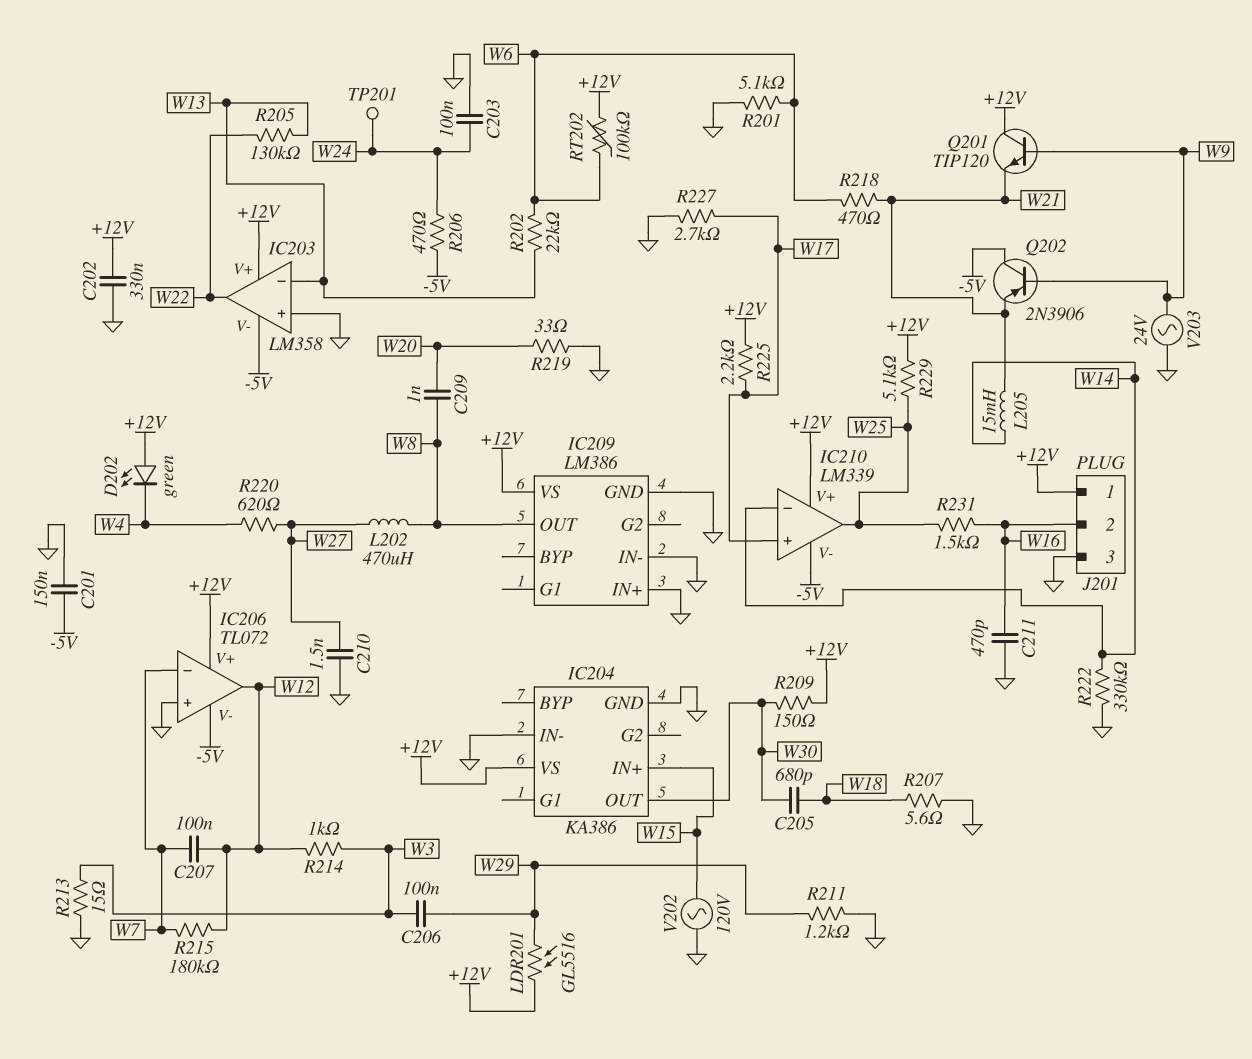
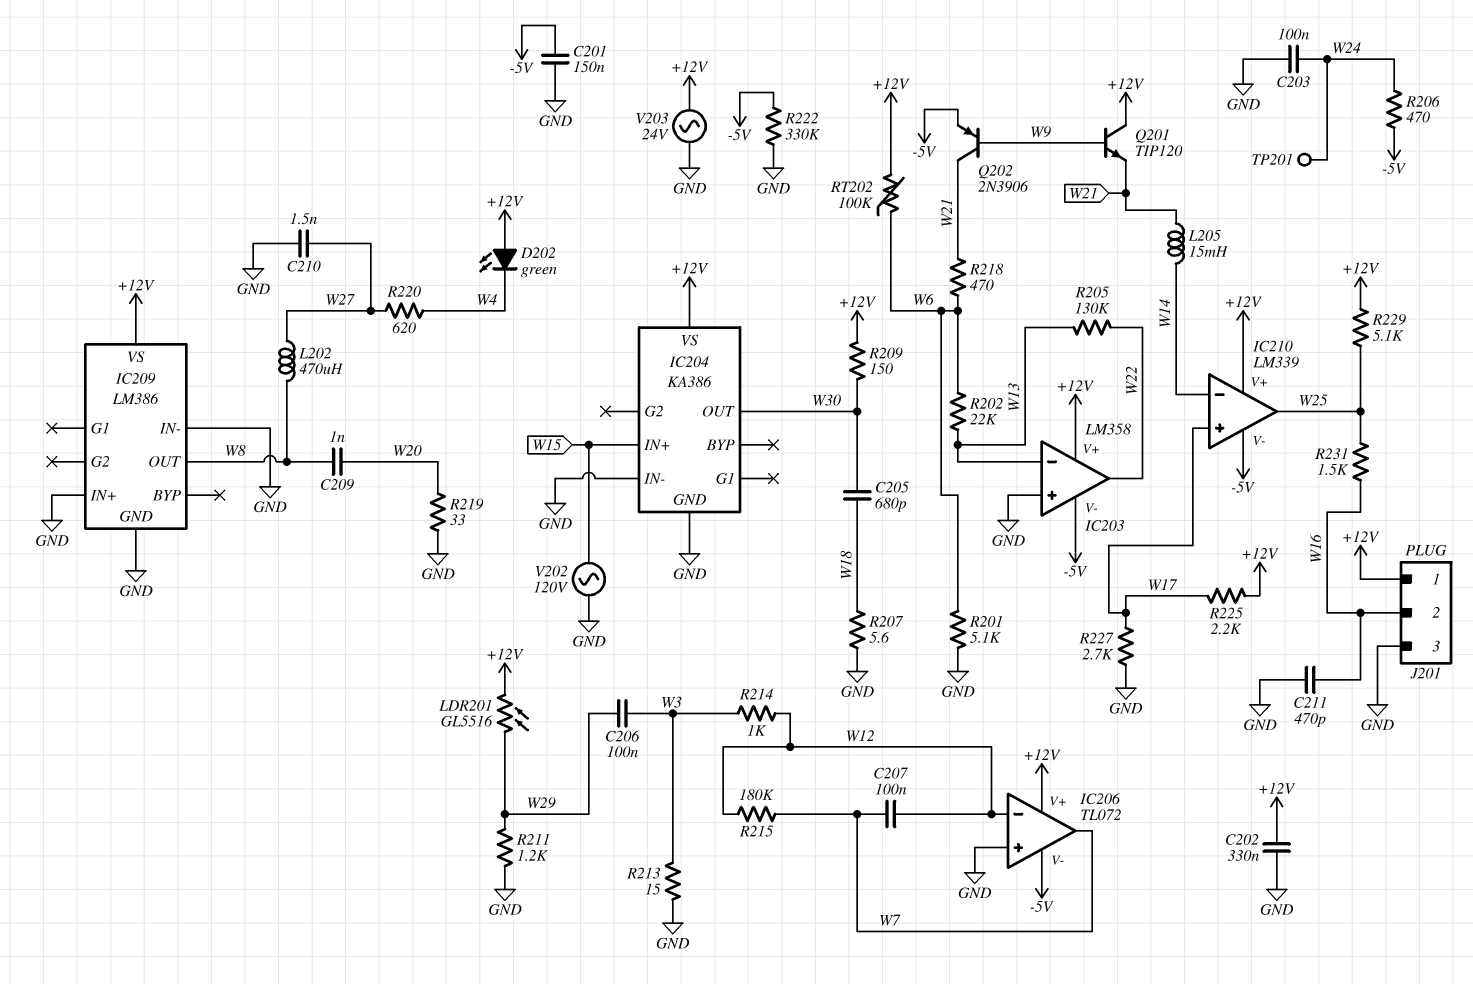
IC206 pin in-: W7 -> W12
IC206 pin out: W12 -> W7
Q202: PNP 2N3906 (B W9, C -5V, E W21) -> PNP 2N3906 (B W9, C W21, E -5V)
R222: 330k (GND, W14) -> 330k (-5V, GND)
V203: AC 24V (GND, W9) -> AC 24V (+12V, GND)

